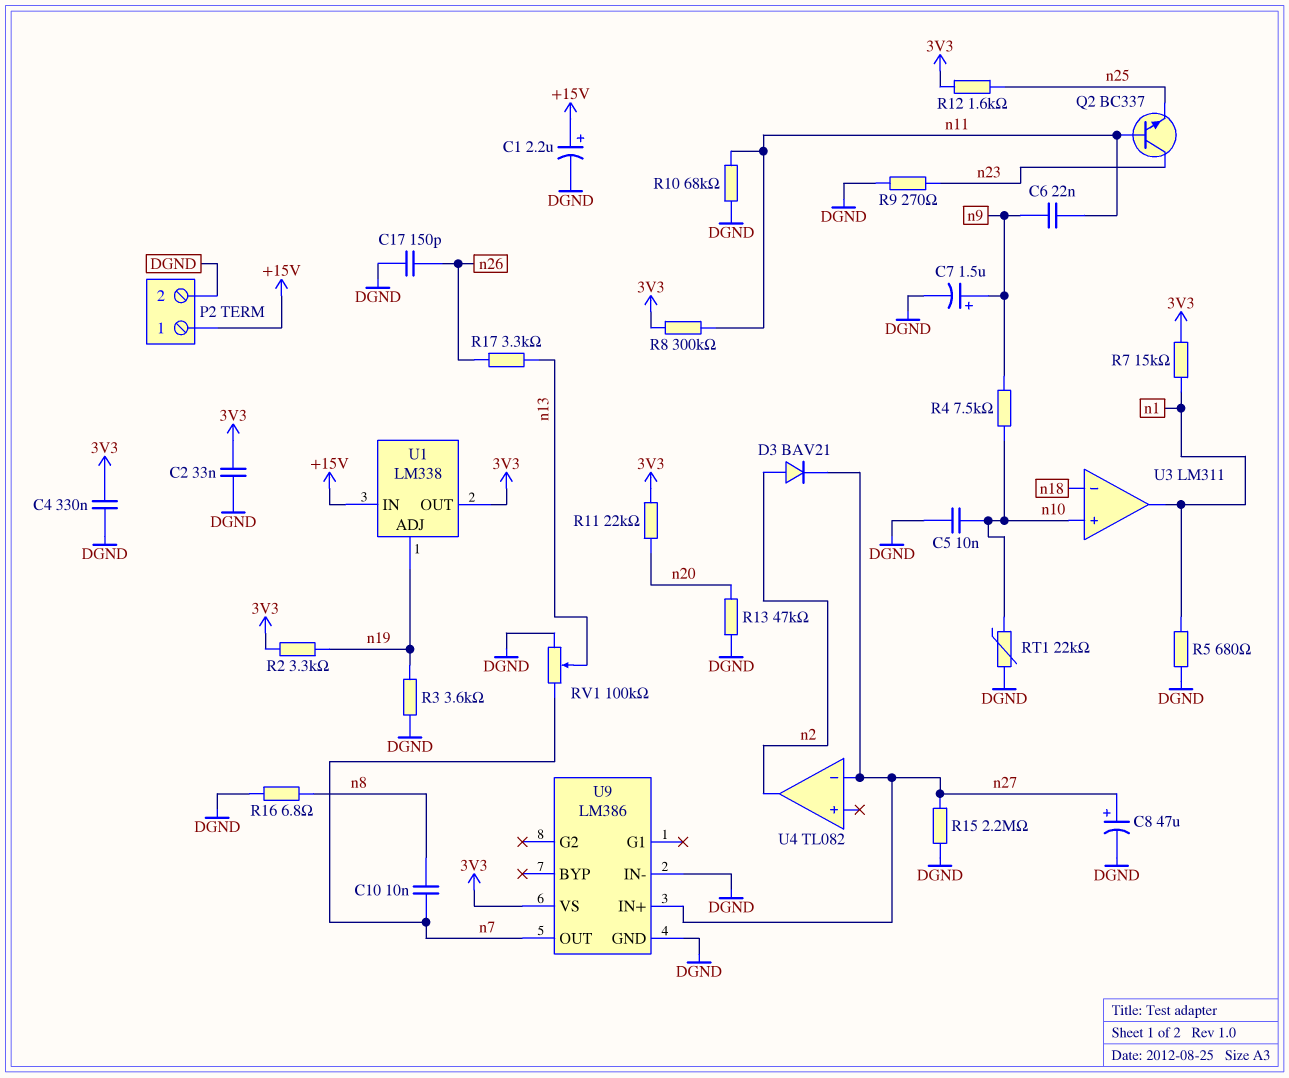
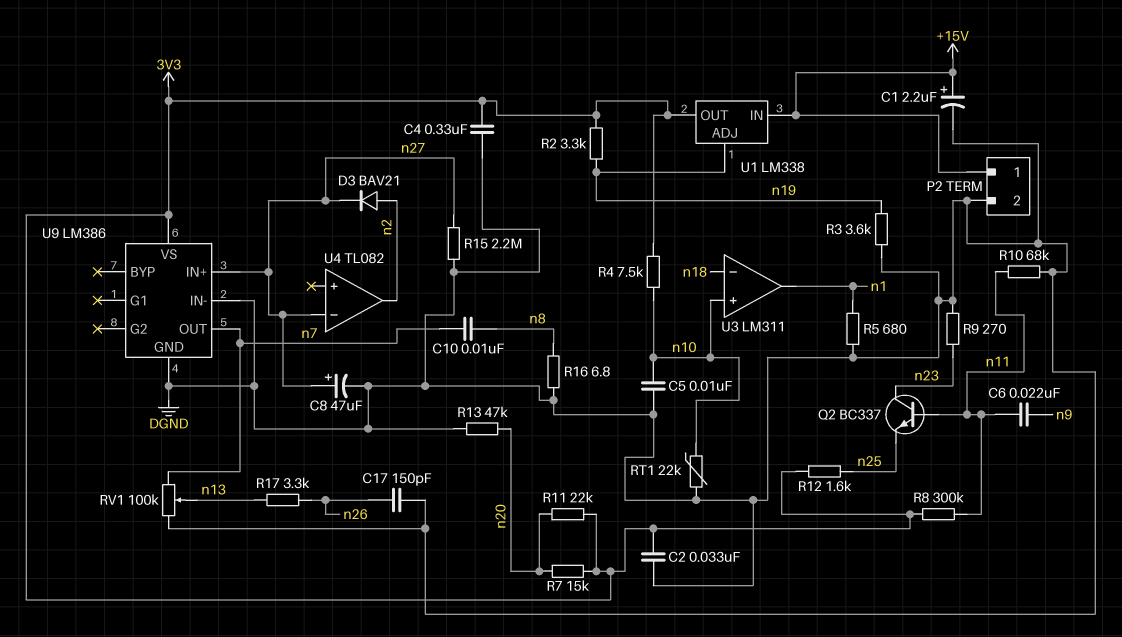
C7: 1.5uF (plus n9, minus DGND) -> none
R4: 7.5k (n9, n10) -> 7.5k (3V3, n10)
R7: 15k (3V3, n1) -> 15k (3V3, n20)

